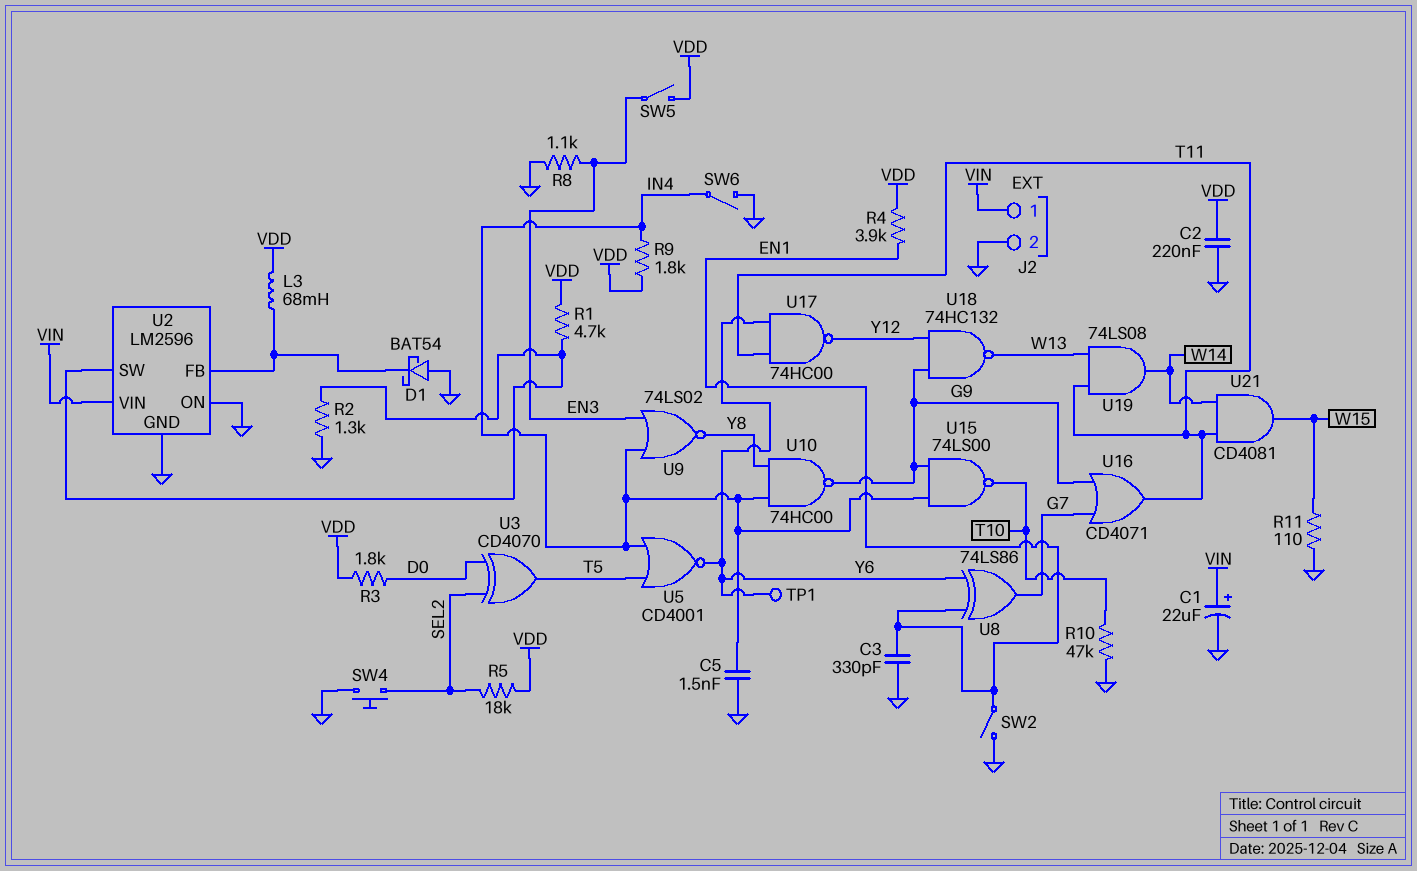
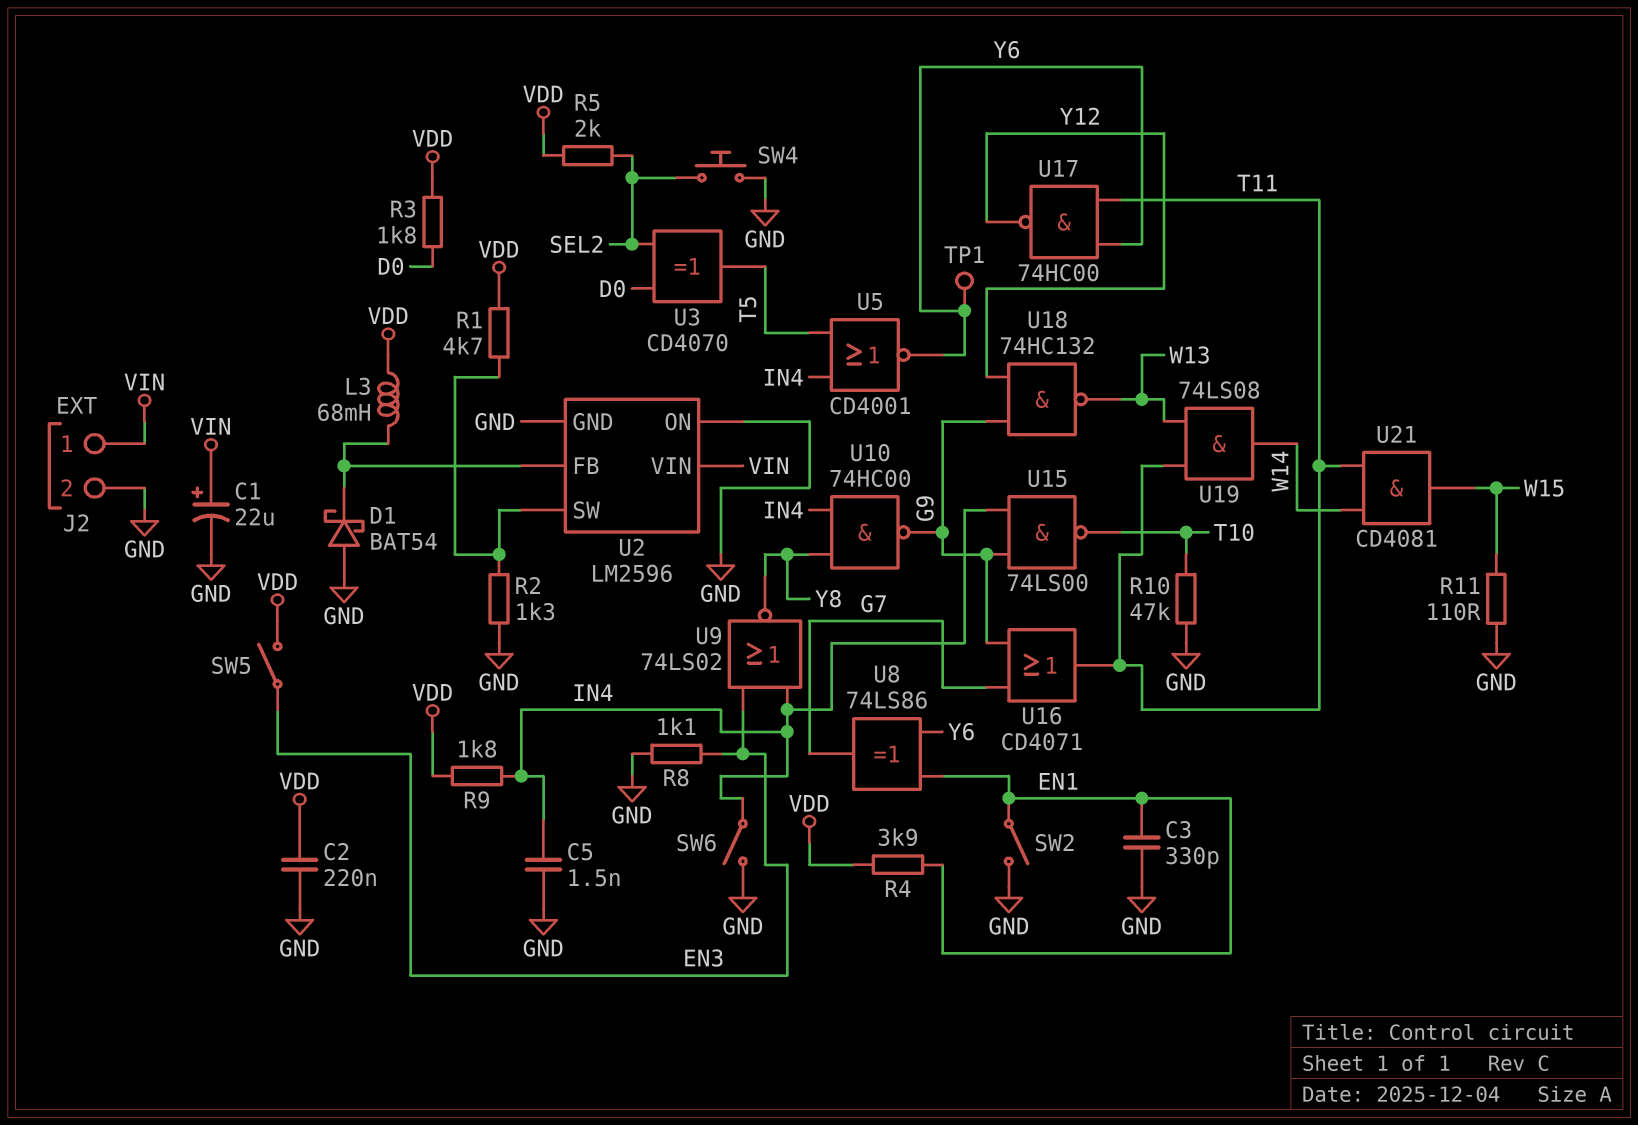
R5: 18k (SEL2, VDD) -> 2k (SEL2, VDD)

